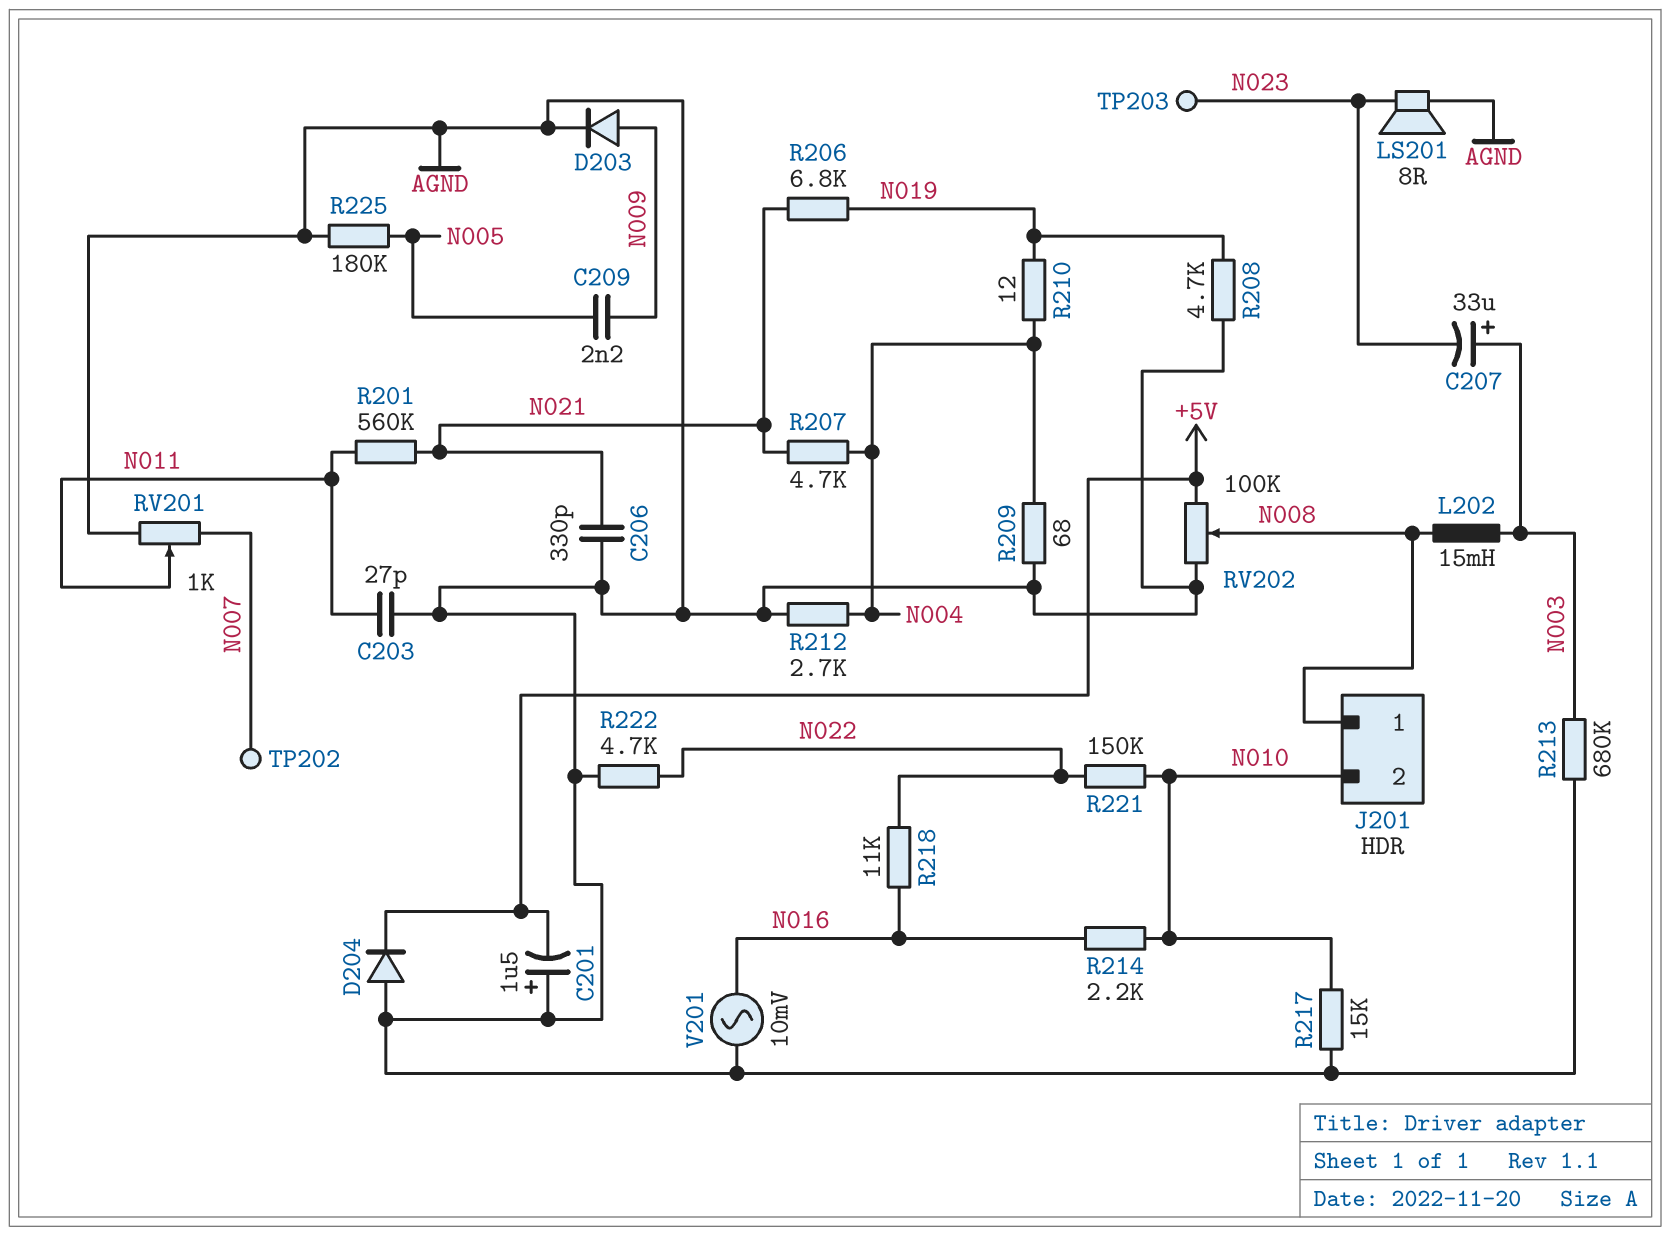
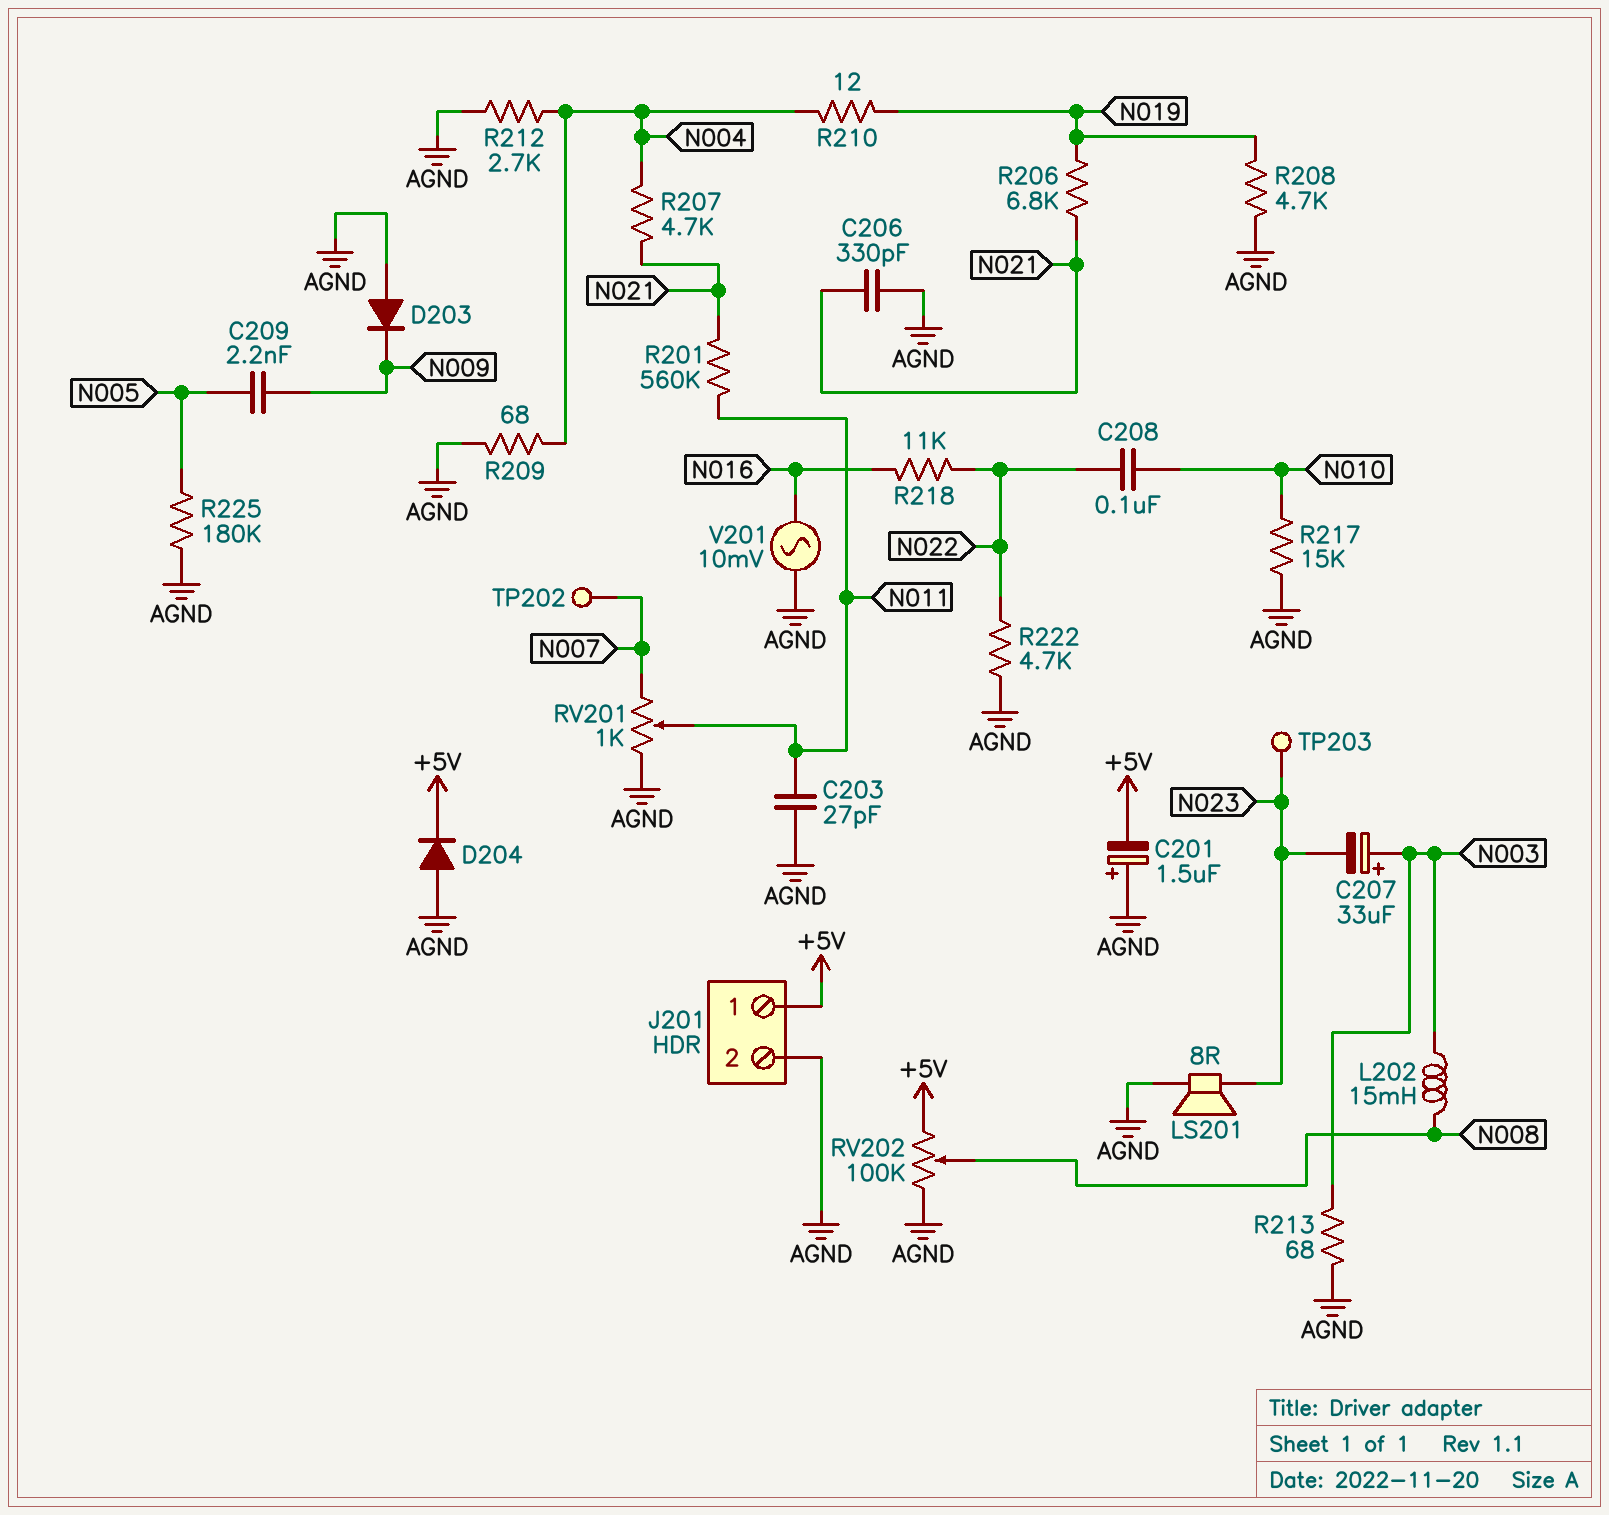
C208: none -> 100nF (N010, N022)
D203: diode (A N009, K AGND) -> diode (A AGND, K N009)
J201 pin 1: N008 -> +5V
J201 pin 2: N010 -> AGND
R213: 680k (AGND, N003) -> 68 (AGND, N003)
R214: 2.2k (N010, N016) -> none
R221: 150k (N010, N022) -> none

